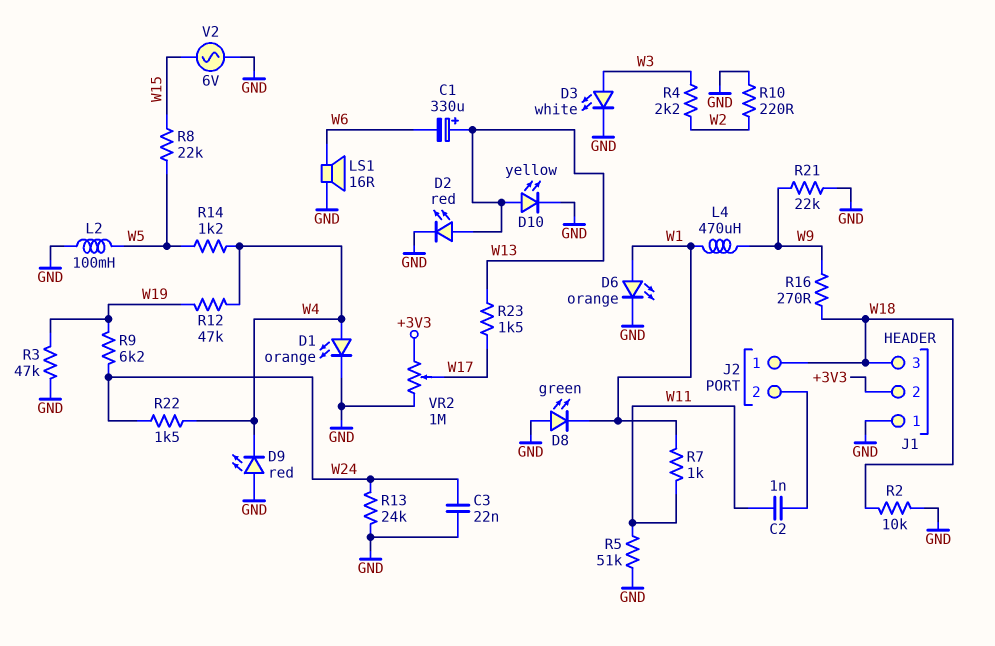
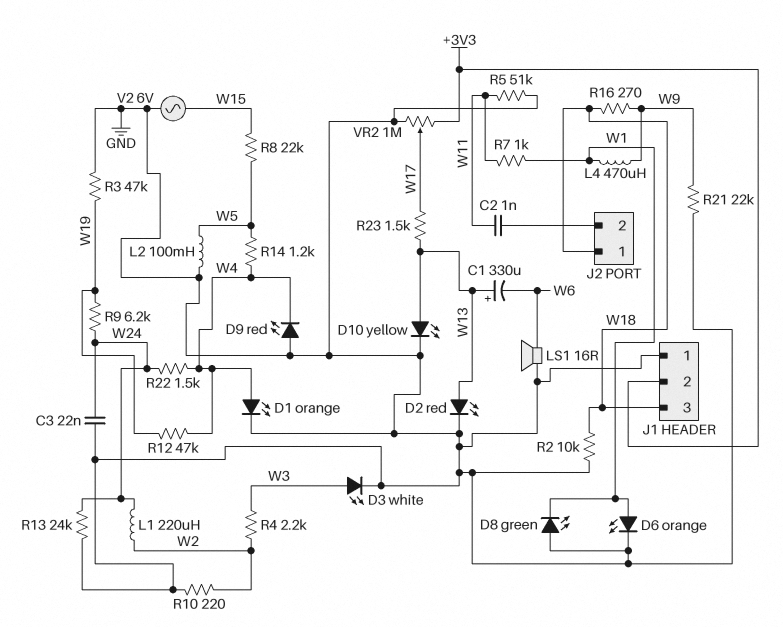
L1: none -> 220uH (W2, W24)

